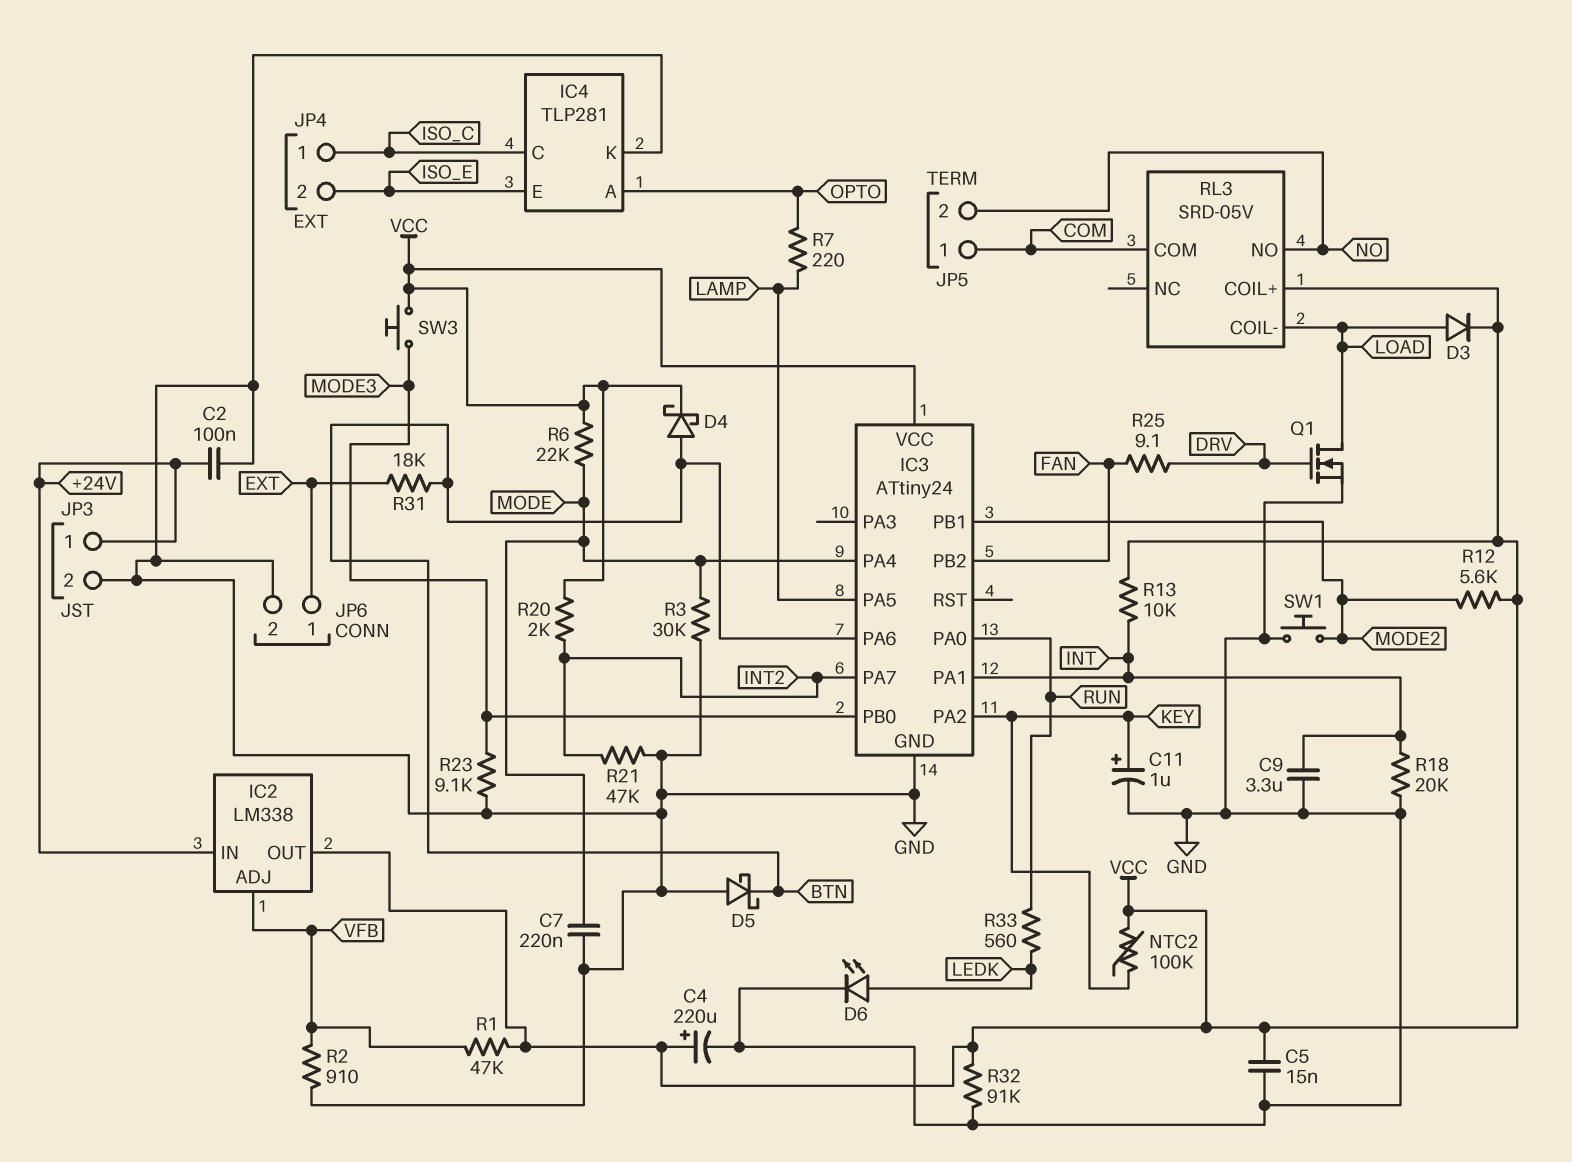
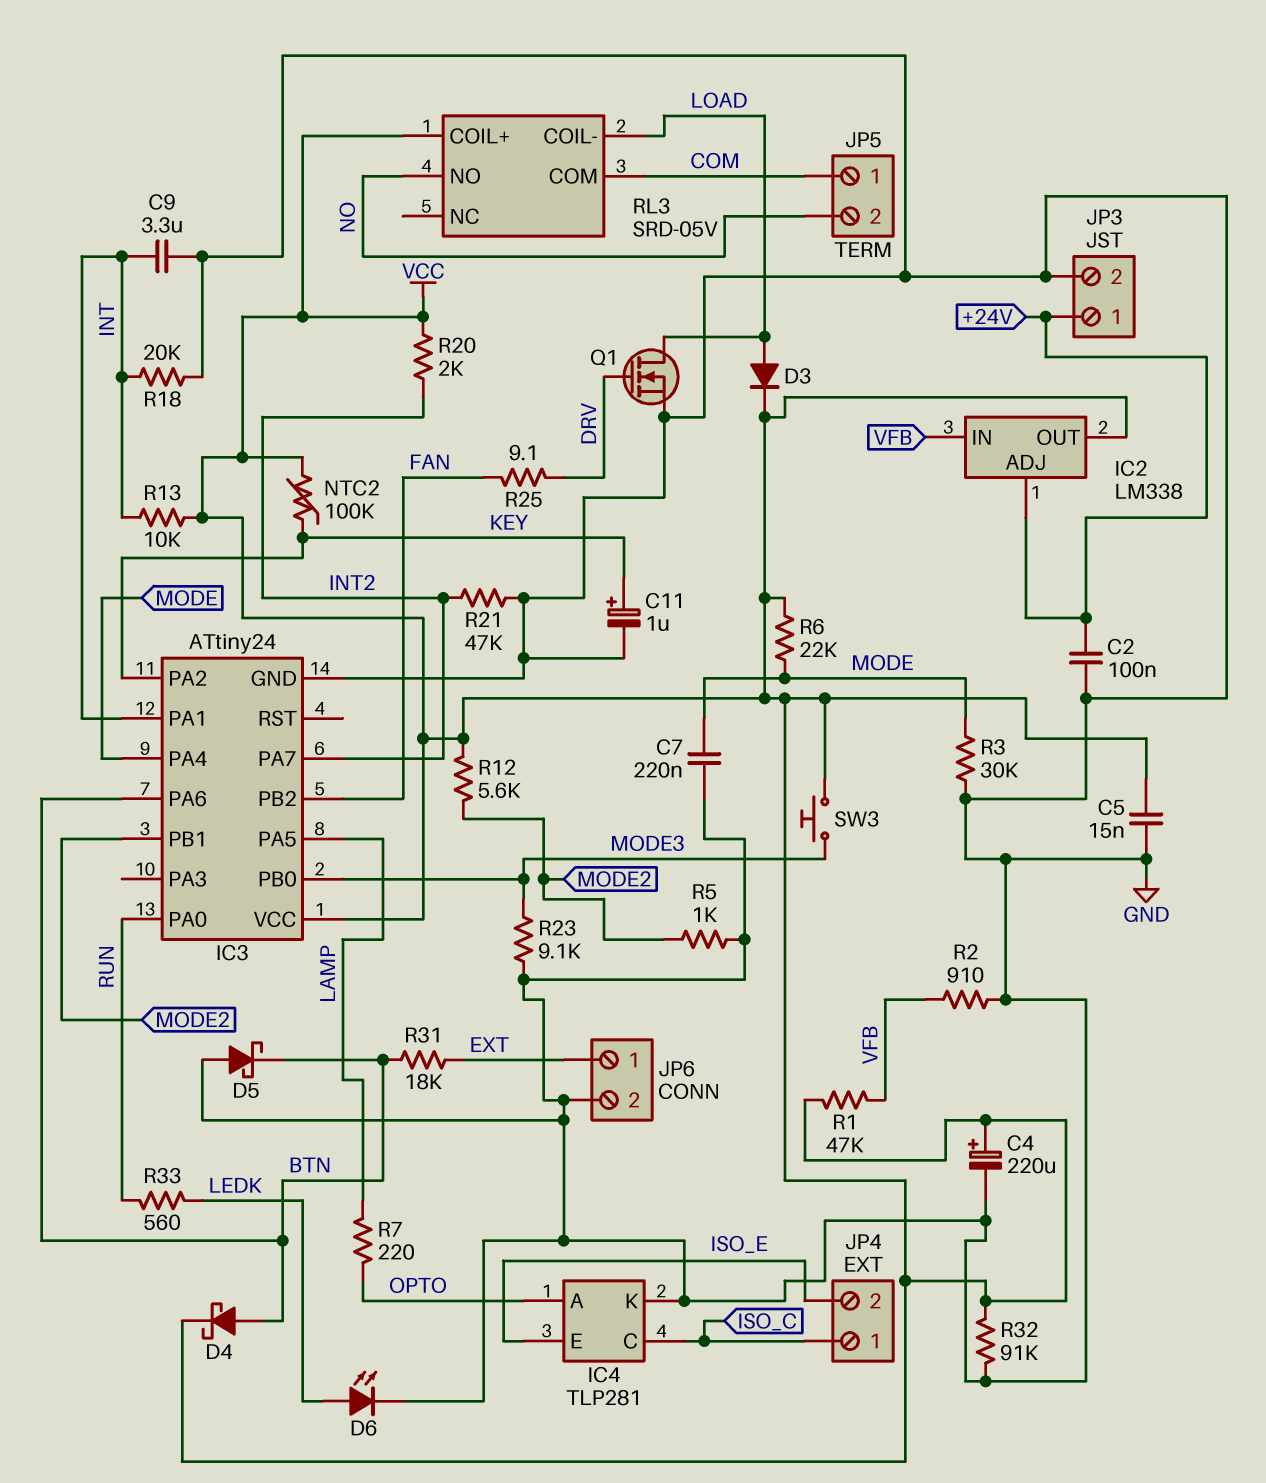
IC2 pin ADJ: VFB -> +24V
IC2 pin IN: +24V -> VFB
R5: none -> 1k (GND, MODE2)
SW1: button (GND, MODE2) -> none

